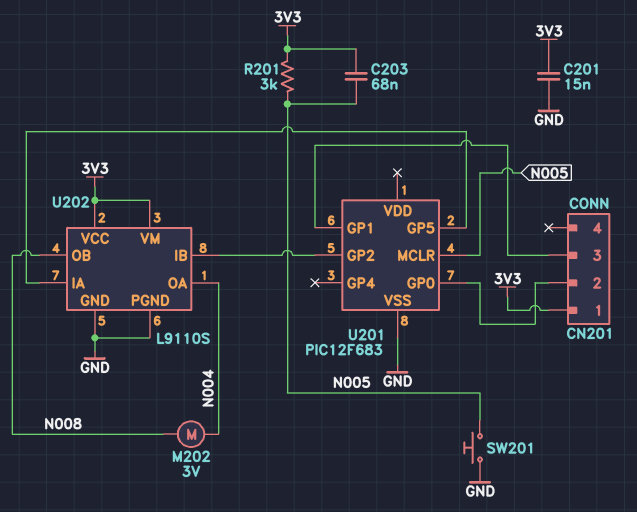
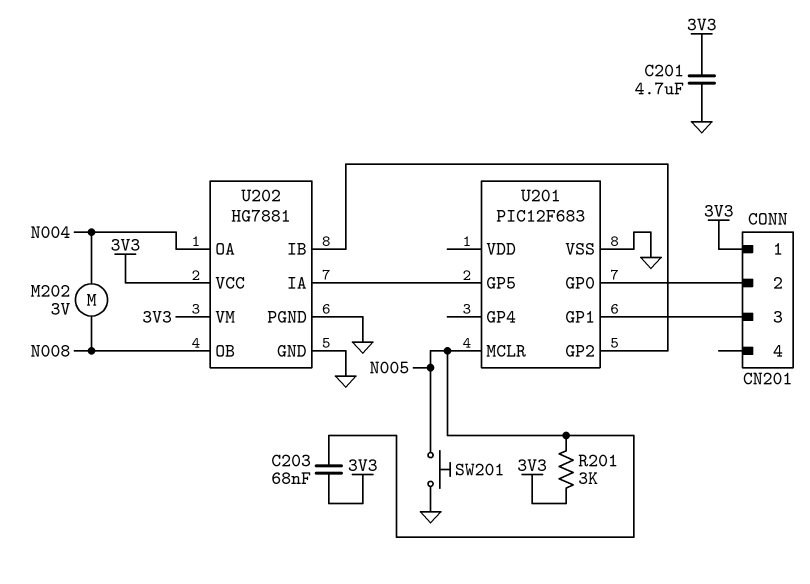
C201: 15nF (3V3, GND) -> 4.7uF (3V3, GND)
U202: L9110S -> HG7881

